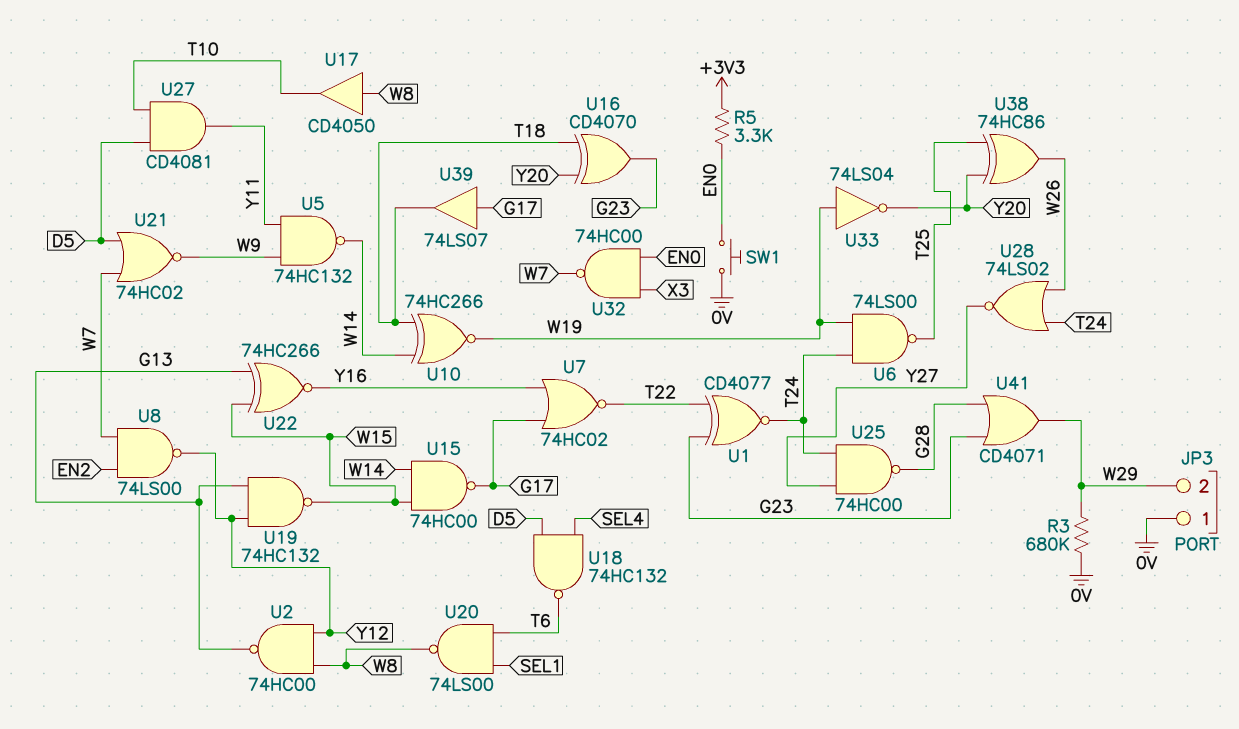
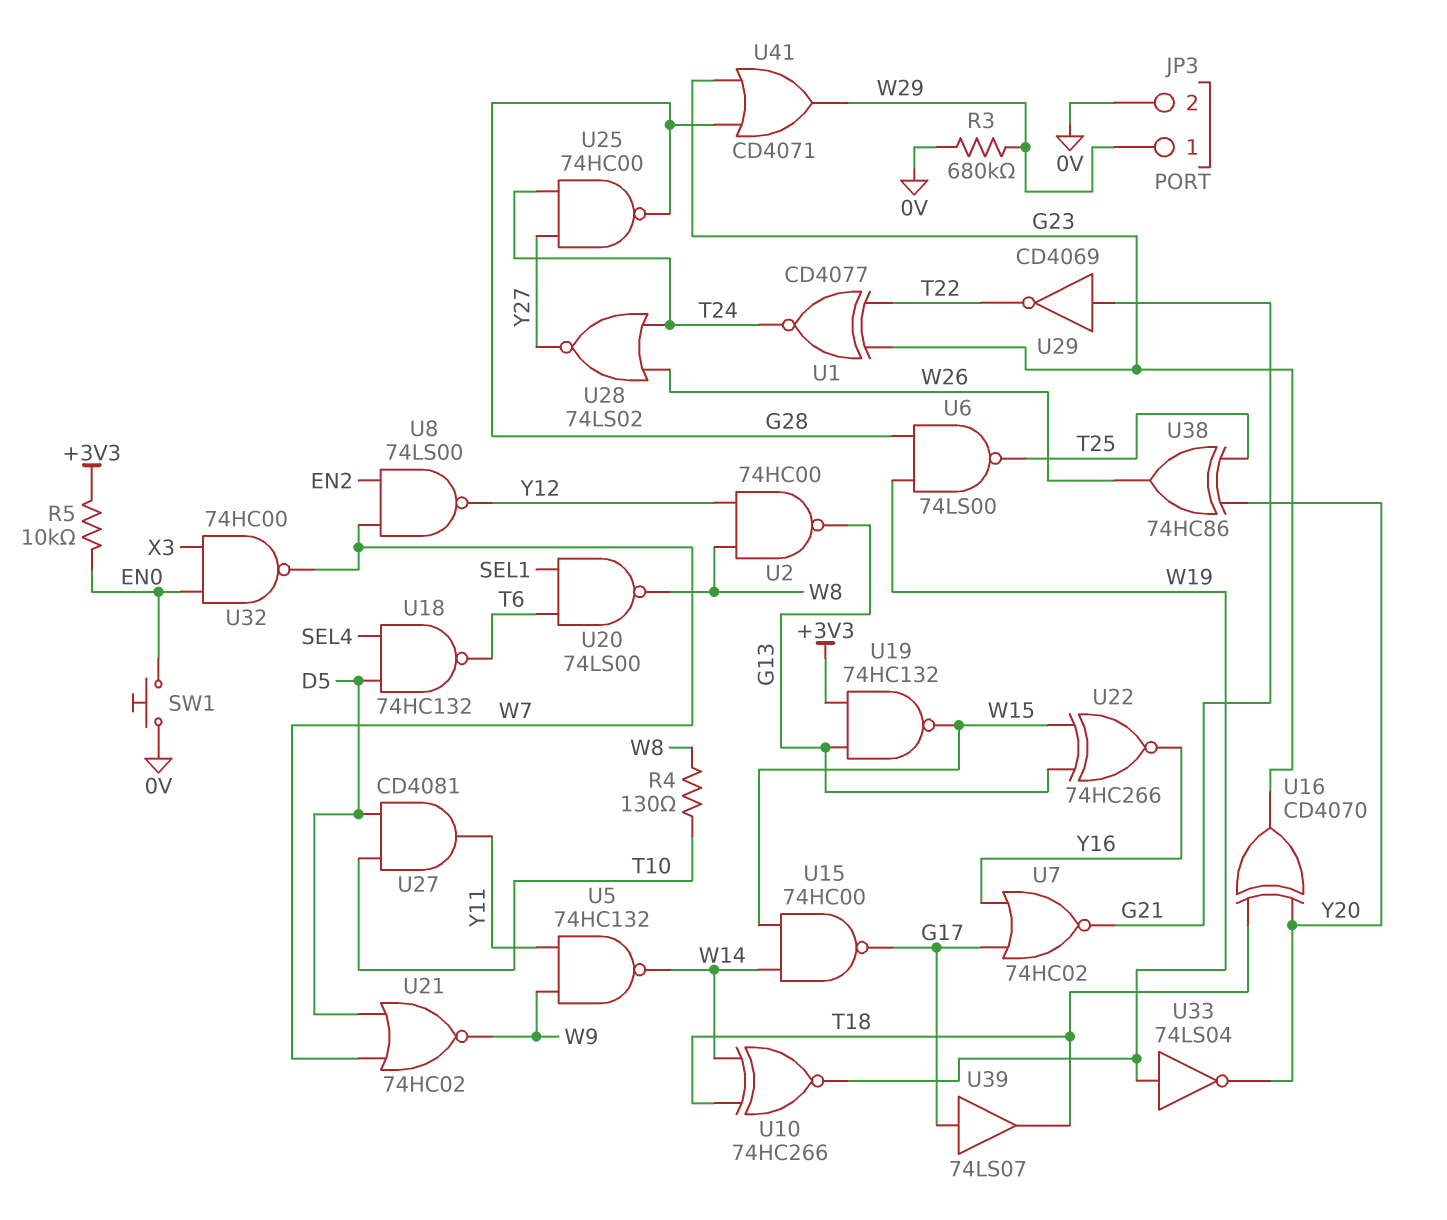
JP3 pin 1: 0V -> W29
JP3 pin 2: W29 -> 0V
R4: none -> 130 (T10, W8)
R5: 3.3k (+3V3, EN0) -> 10k (+3V3, EN0)
U6: NAND 74LS00 (in T24, in W19, out T25) -> NAND 74LS00 (in G28, in W19, out T25)
U7: NOR 74HC02 (in G17, in Y16, out T22) -> NOR 74HC02 (in G17, in Y16, out G21)
U17: buffer CD4050 (in W8, out T10) -> none
U19: NAND 74HC132 (in G13, in Y12, out W15) -> NAND 74HC132 (in +3V3, in G13, out W15)
U29: none -> NOT CD4069 (in G21, out T22)

